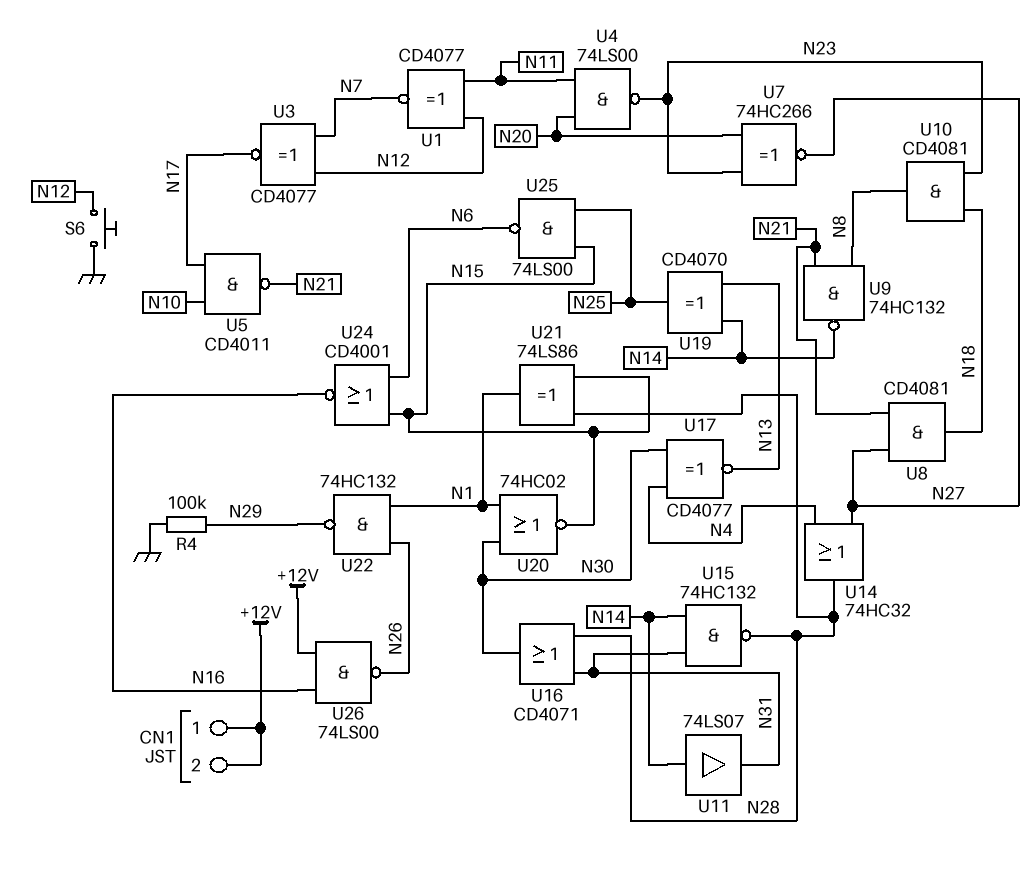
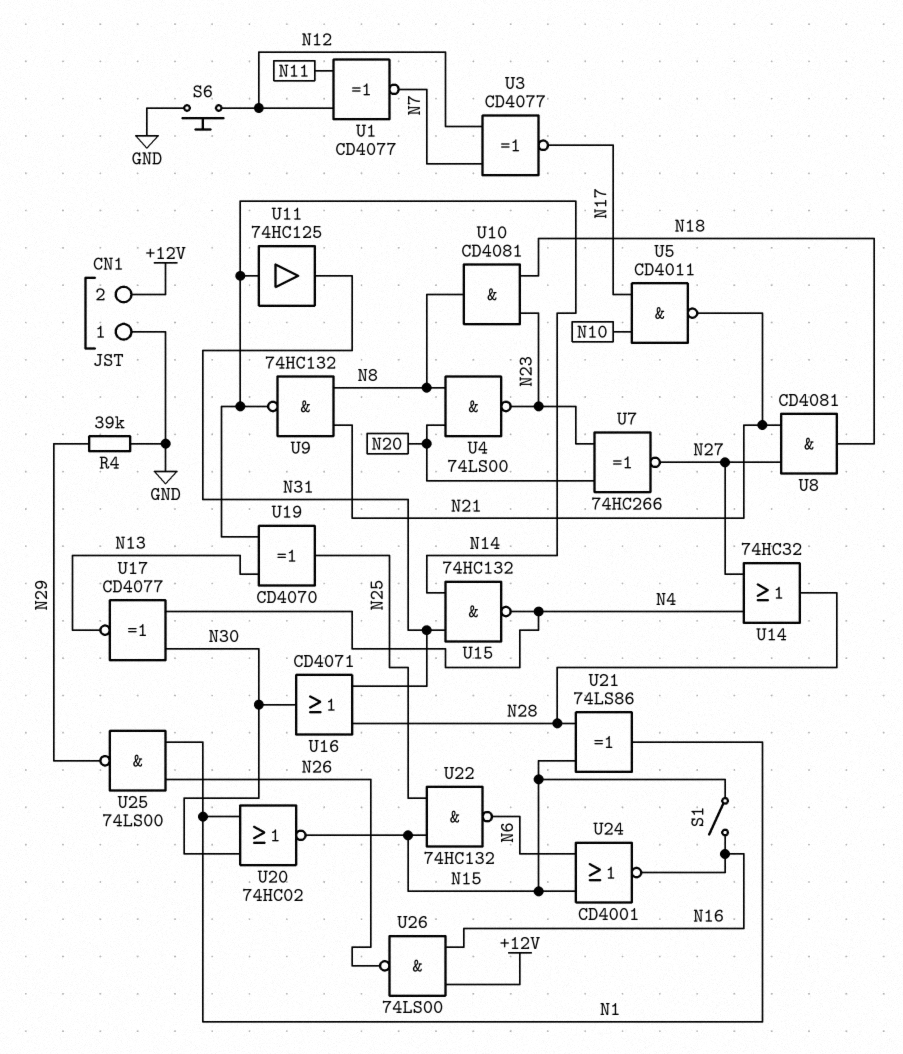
CN1 pin 1: +12V -> GND
R4: 100k (GND, N29) -> 39k (GND, N29)
S1: none -> switch (N15, N16)
U4: NAND 74LS00 (in N11, in N20, out N23) -> NAND 74LS00 (in N8, in N20, out N23)
U11: buffer 74LS07 (in N14, out N31) -> buffer 74HC125 (in N14, out N31)
U15: NAND 74HC132 (in N14, in N31, out N28) -> NAND 74HC132 (in N14, in N31, out N4)
U22: NAND 74HC132 (in N1, in N26, out N29) -> NAND 74HC132 (in N15, in N25, out N6)
U25: NAND 74LS00 (in N15, in N25, out N6) -> NAND 74LS00 (in N1, in N26, out N29)

